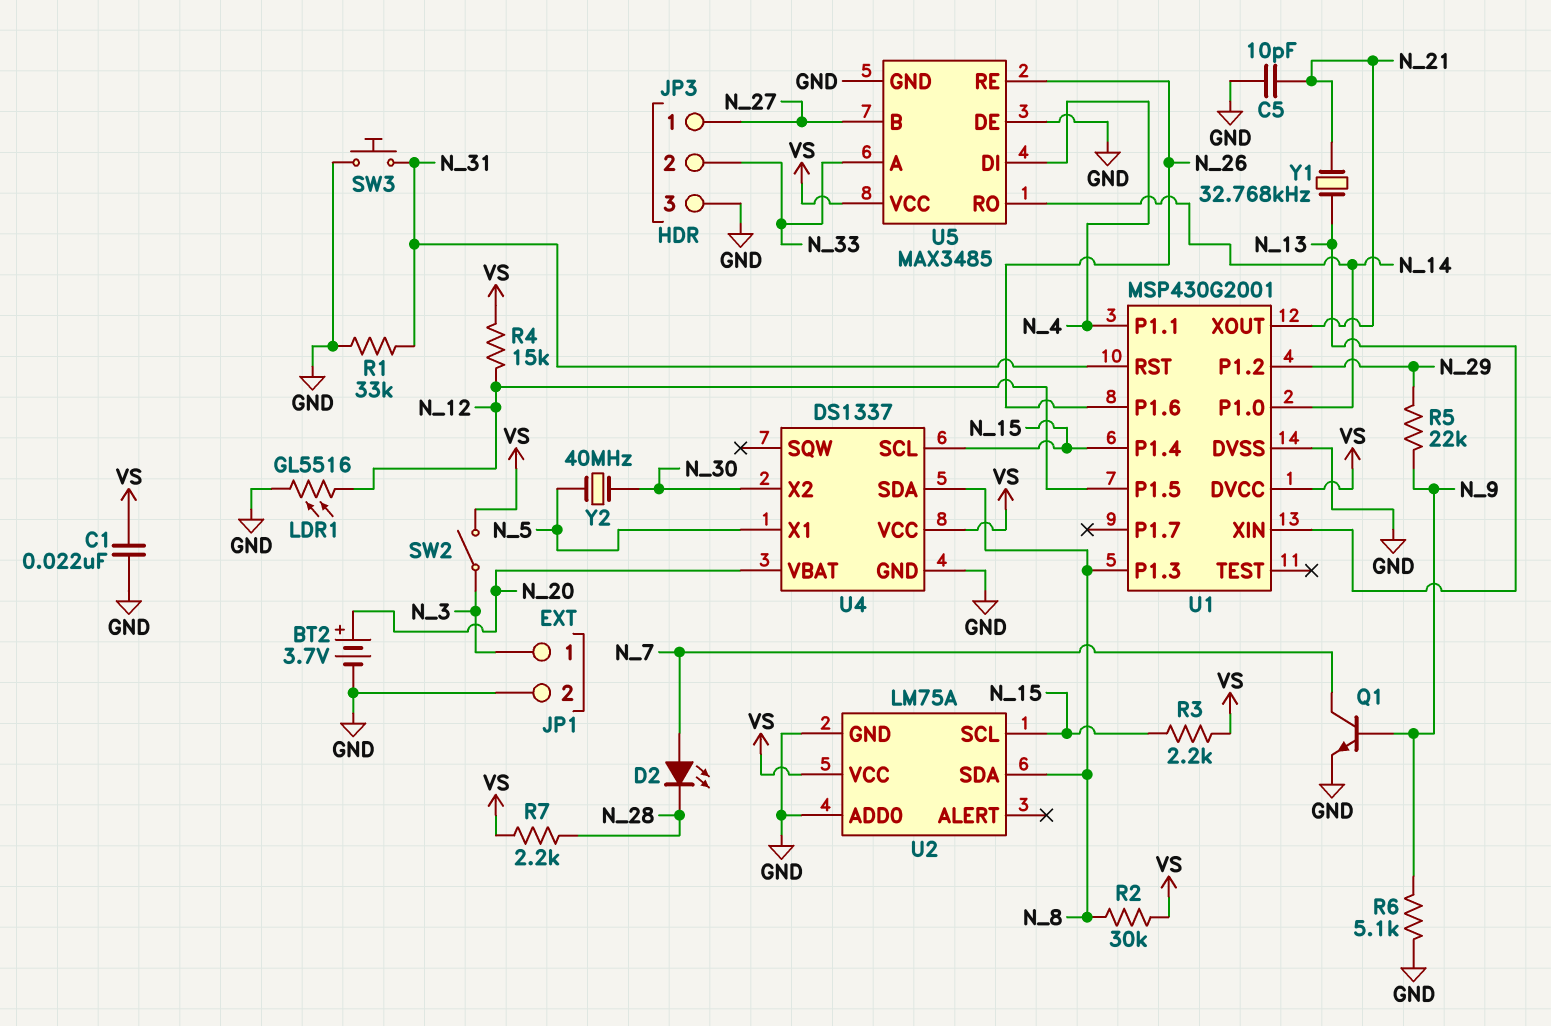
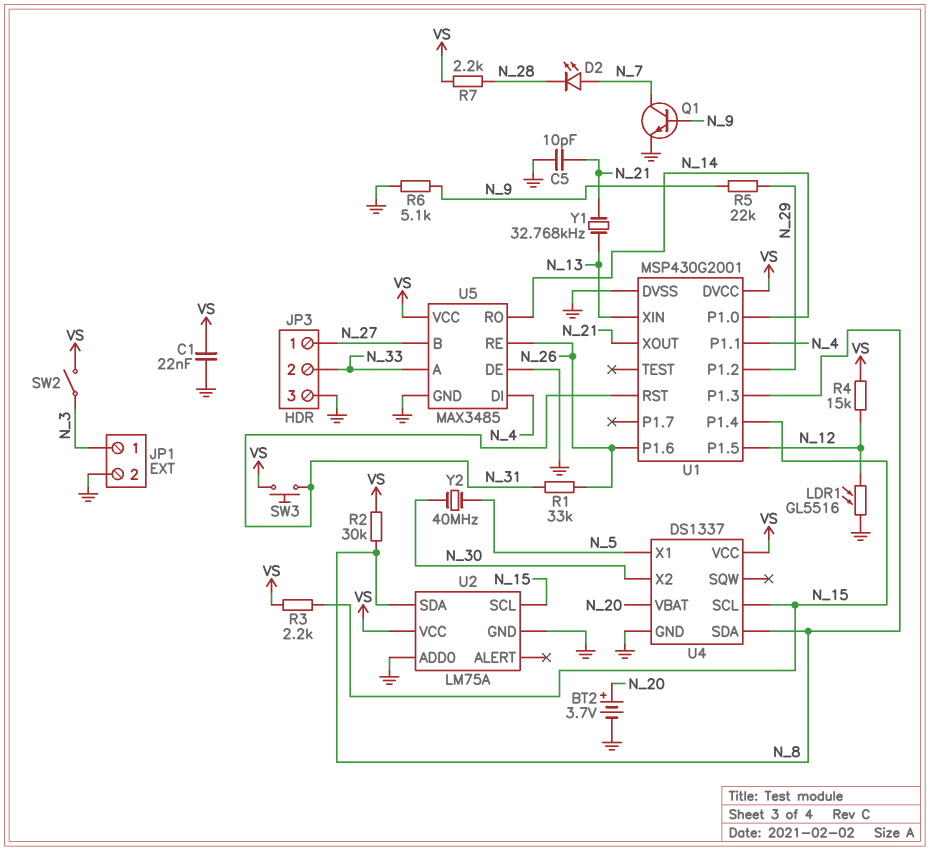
R1: 33k (GND, N_31) -> 33k (N_26, N_31)
SW3: button (GND, N_31) -> button (N_31, VS)

